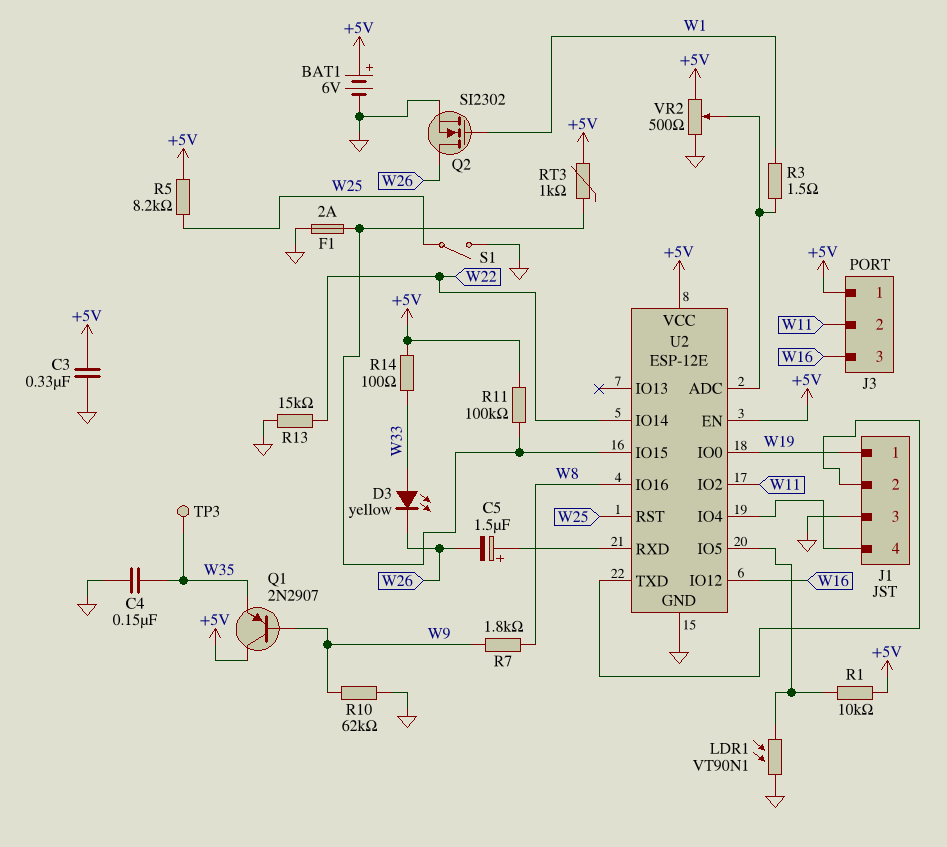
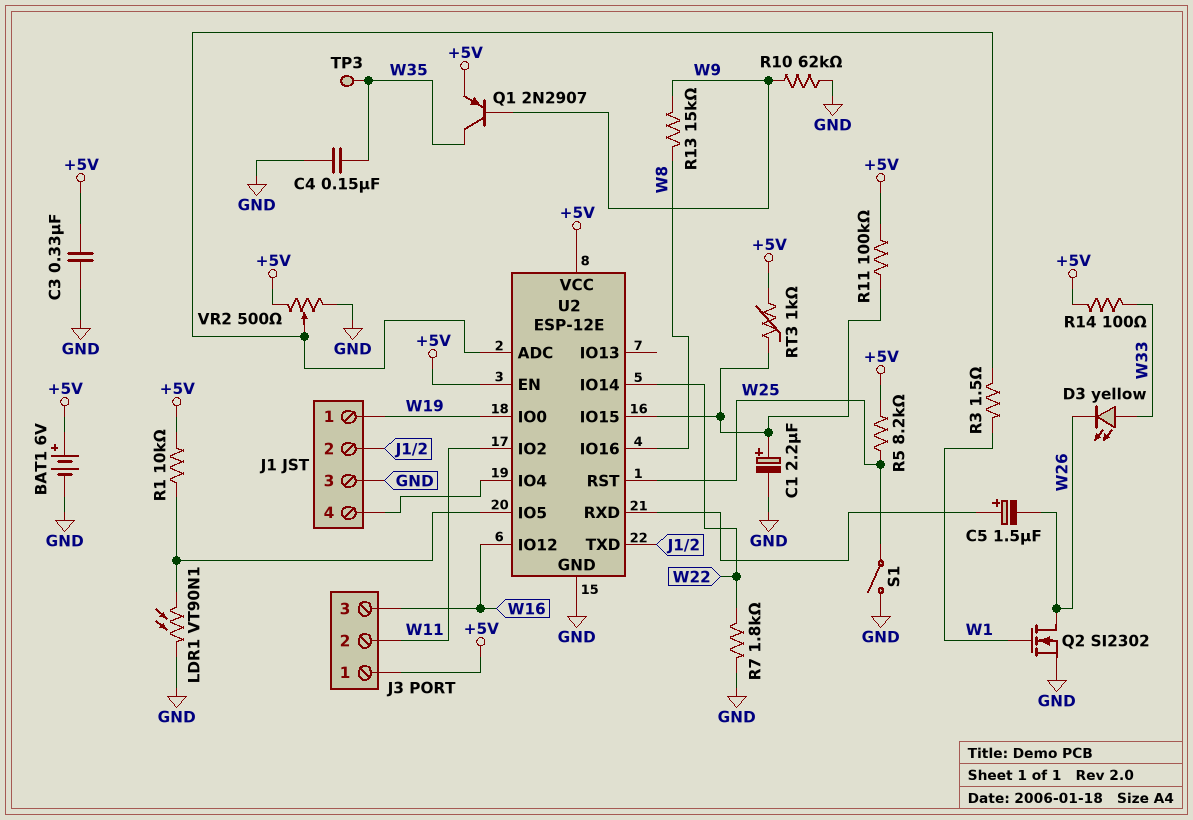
C1: none -> 2.2uF (plus U2/IO15, minus GND)
F1: 2A (GND, U2/IO15) -> none
Q1: PNP 2N2907 (B W9, C +5V, E W35) -> PNP 2N2907 (B W9, C W35, E +5V)
R7: 1.8k (W8, W9) -> 1.8k (GND, W22)
R13: 15k (GND, W22) -> 15k (W8, W9)

